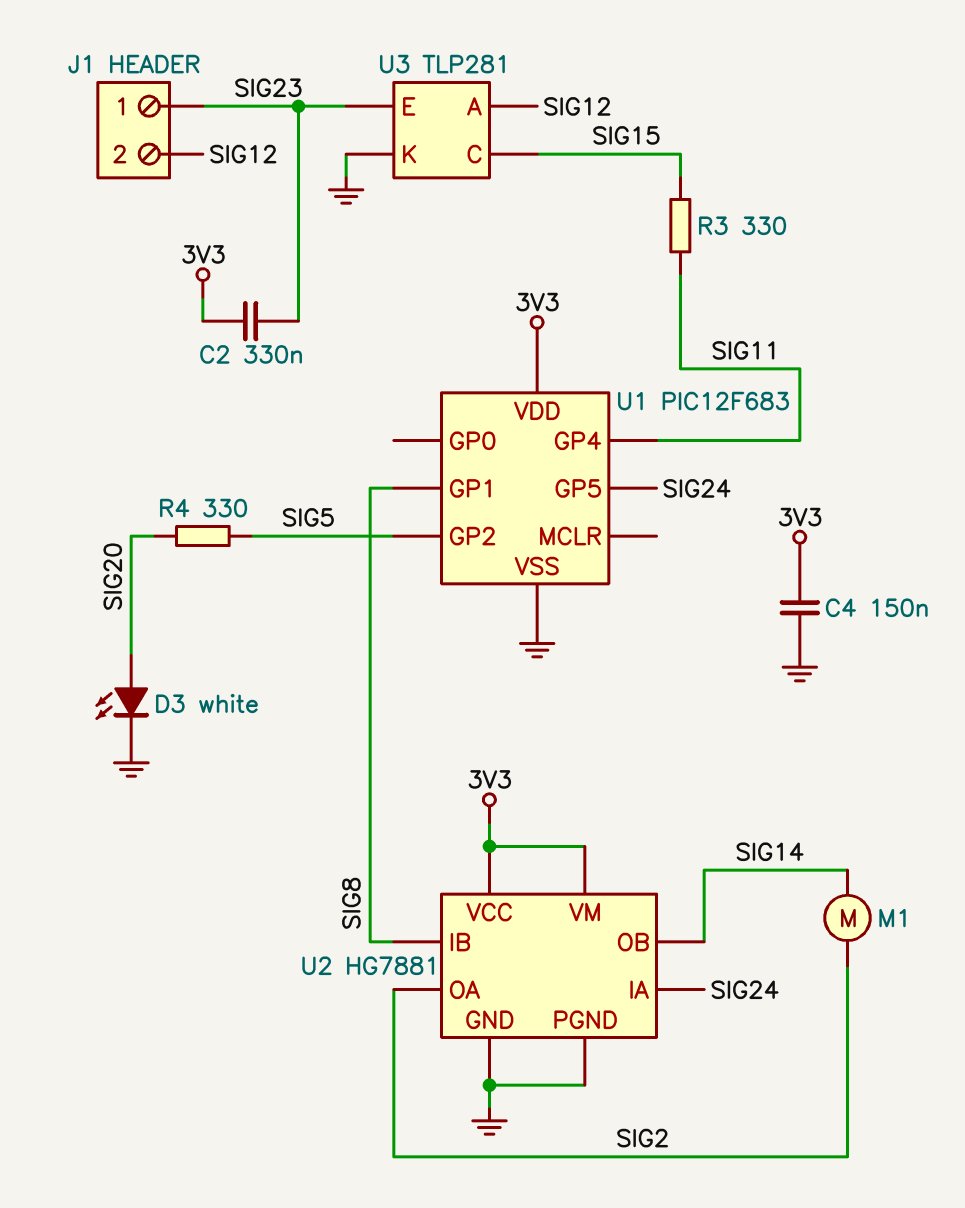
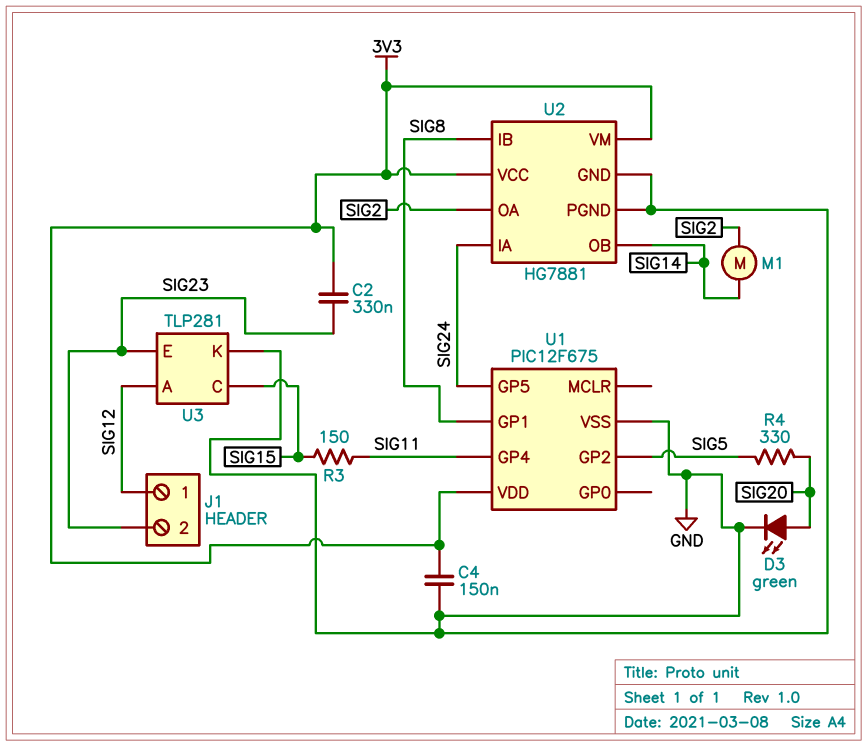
D3: LED white (A SIG20, K GND) -> LED green (A SIG20, K GND)
J1 pin 1: SIG23 -> SIG12
J1 pin 2: SIG12 -> SIG23
R3: 330 (SIG11, SIG15) -> 150 (SIG11, SIG15)
U1: PIC12F683 -> PIC12F675

